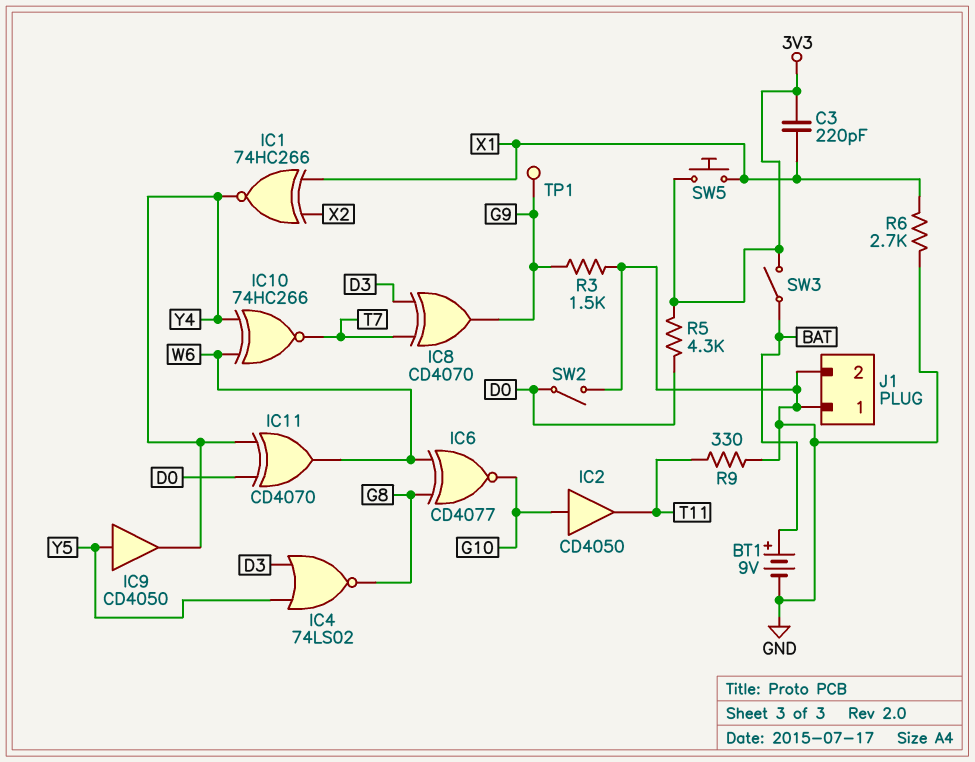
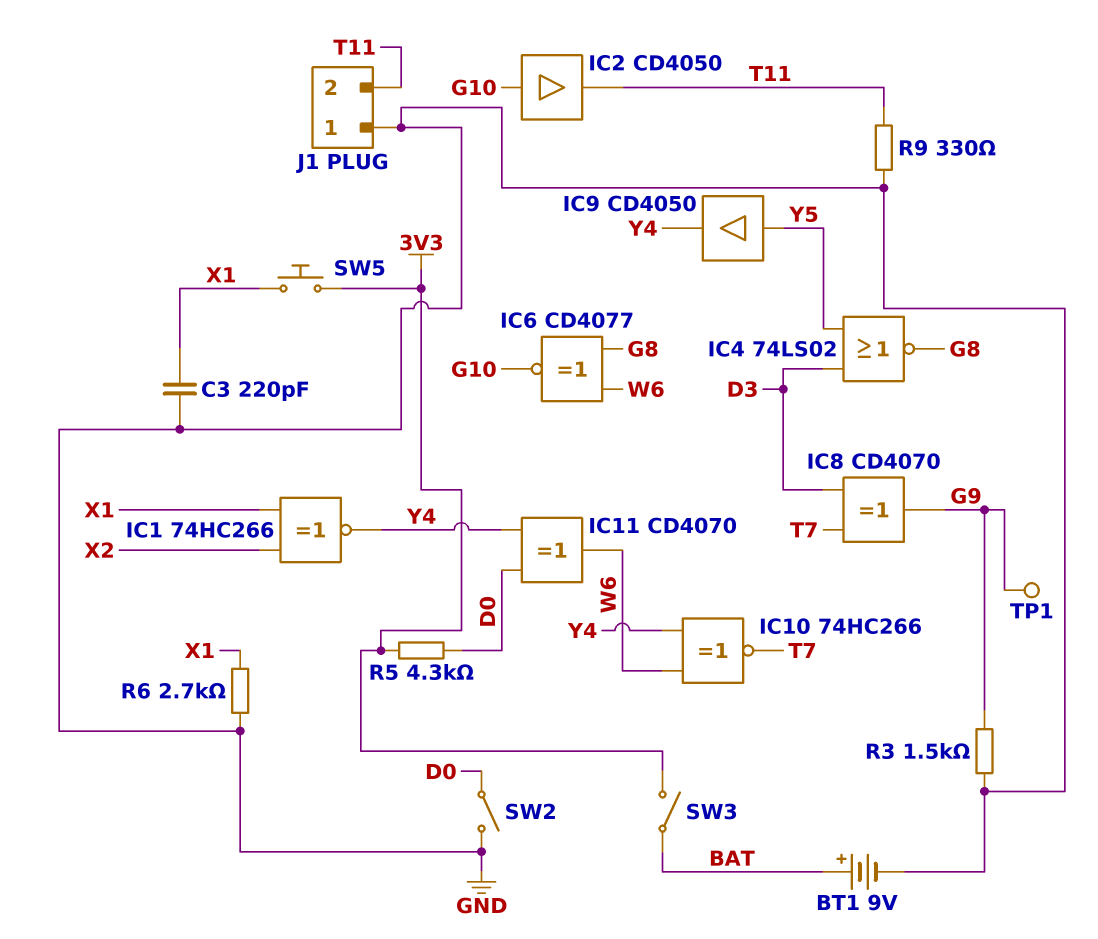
C3: 220pF (3V3, X1) -> 220pF (GND, X1)
J1 pin 2: GND -> T11

